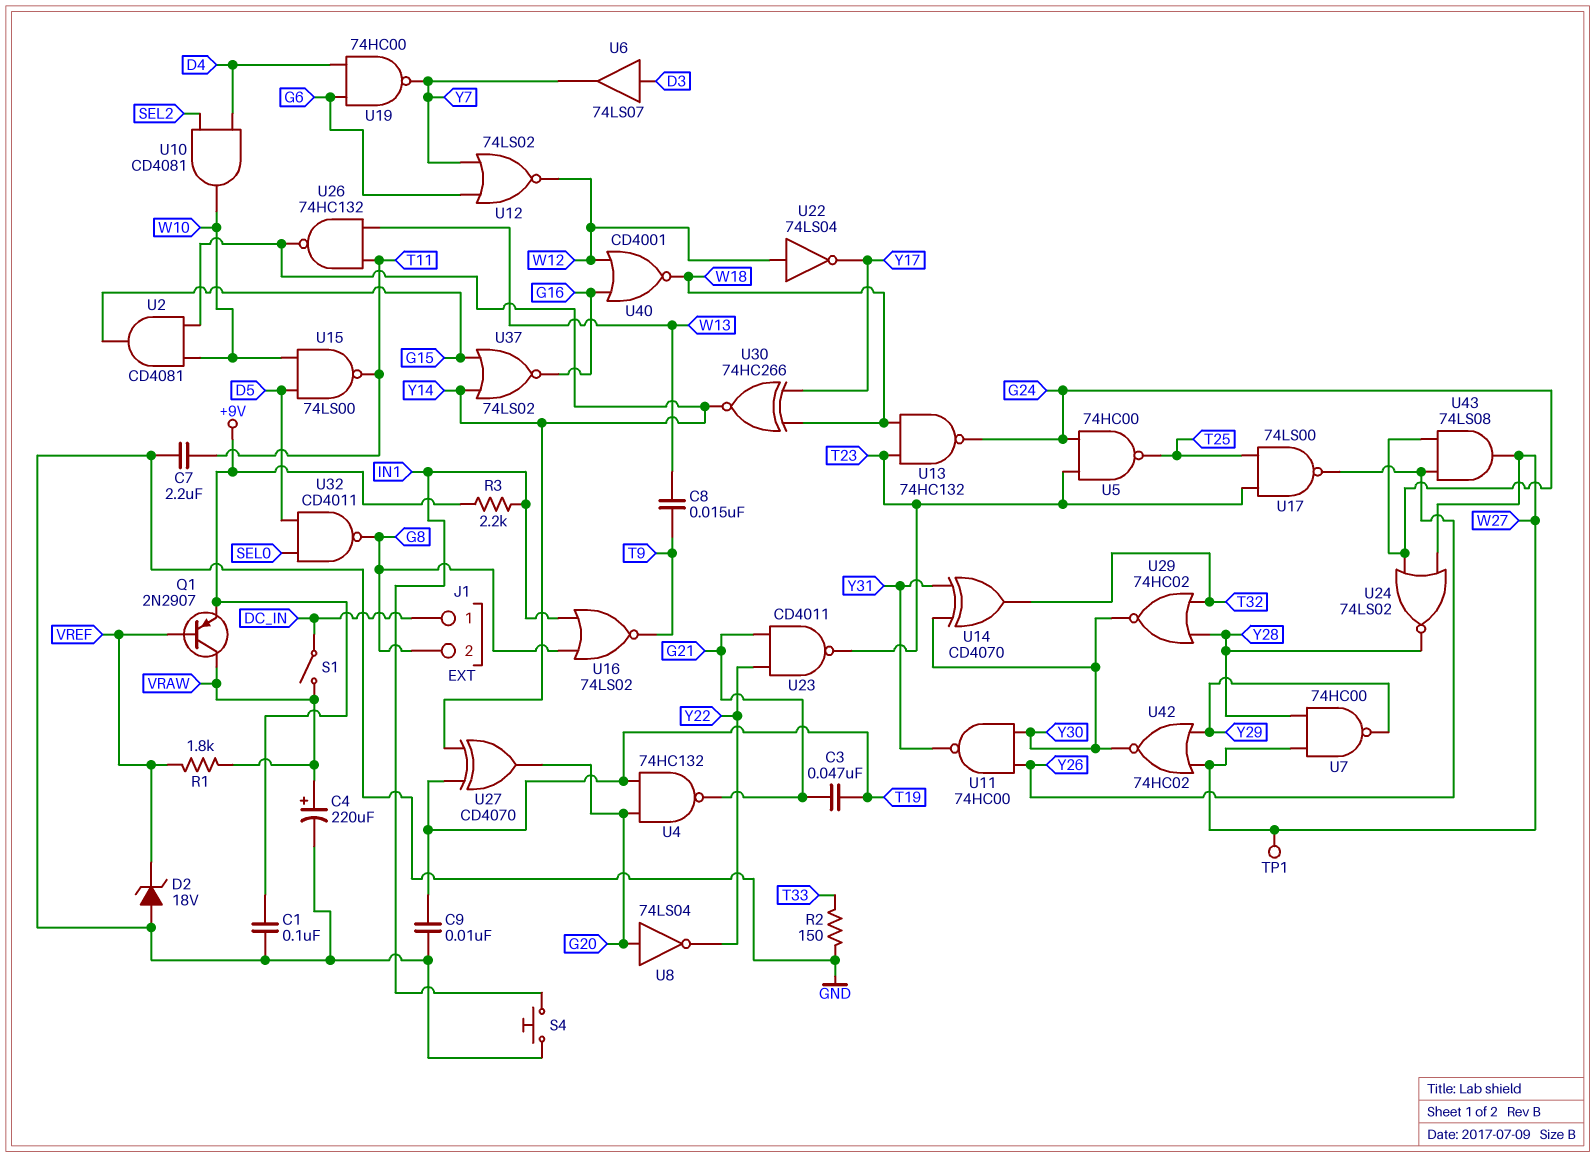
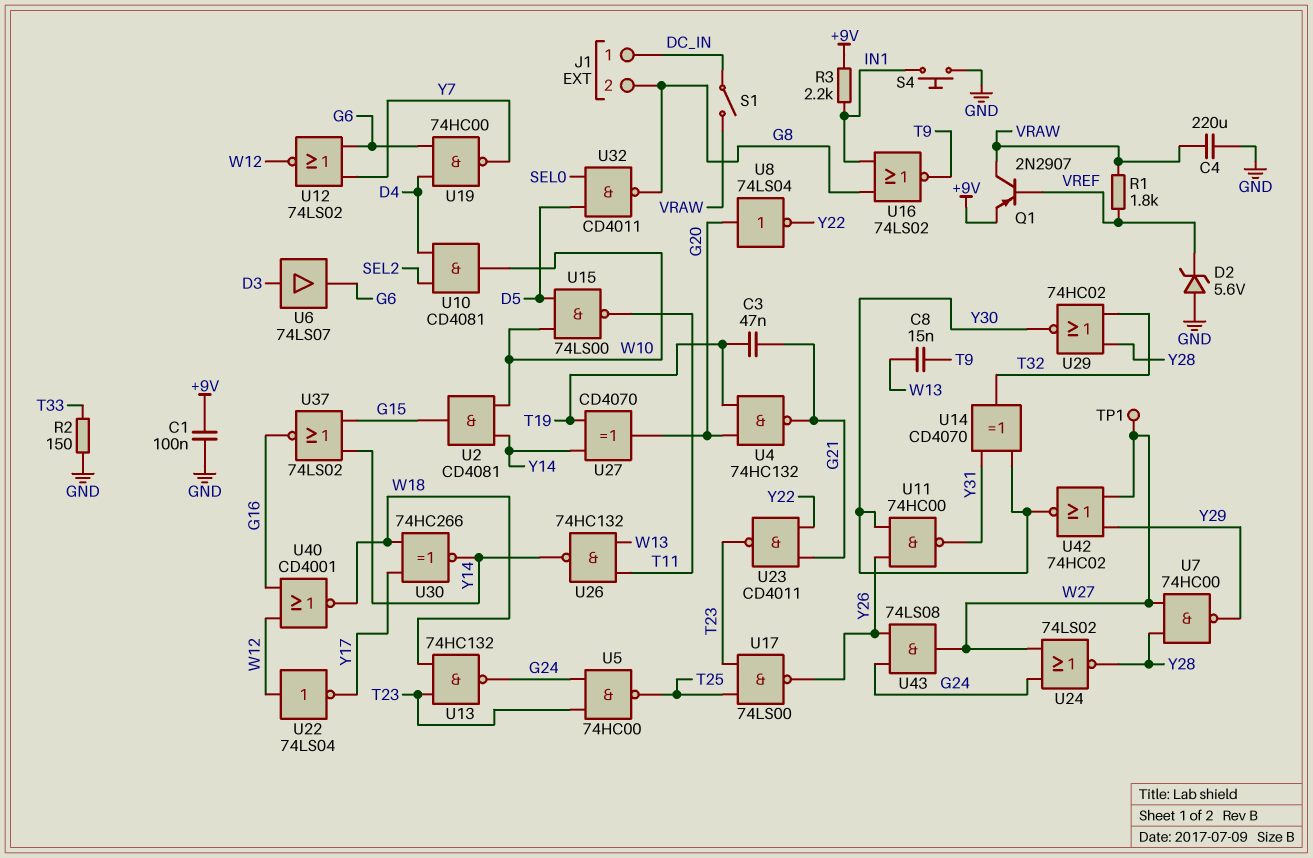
C4: 220uF (plus VRAW, minus GND) -> 220uF (GND, VRAW)
C7: 2.2uF (GND, T11) -> none
C9: 10nF (GND, T19) -> none
D2: zener 18V (A GND, K VREF) -> zener 5.6V (A GND, K VREF)
U6: buffer 74LS07 (in D3, out Y7) -> buffer 74LS07 (in D3, out G6)

